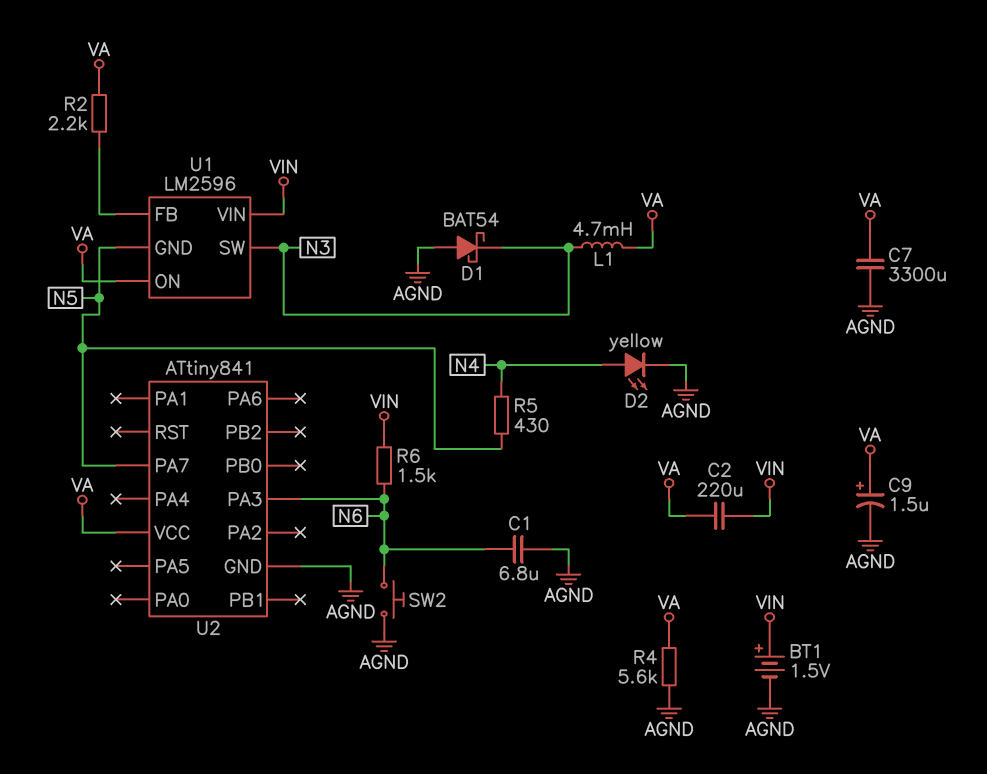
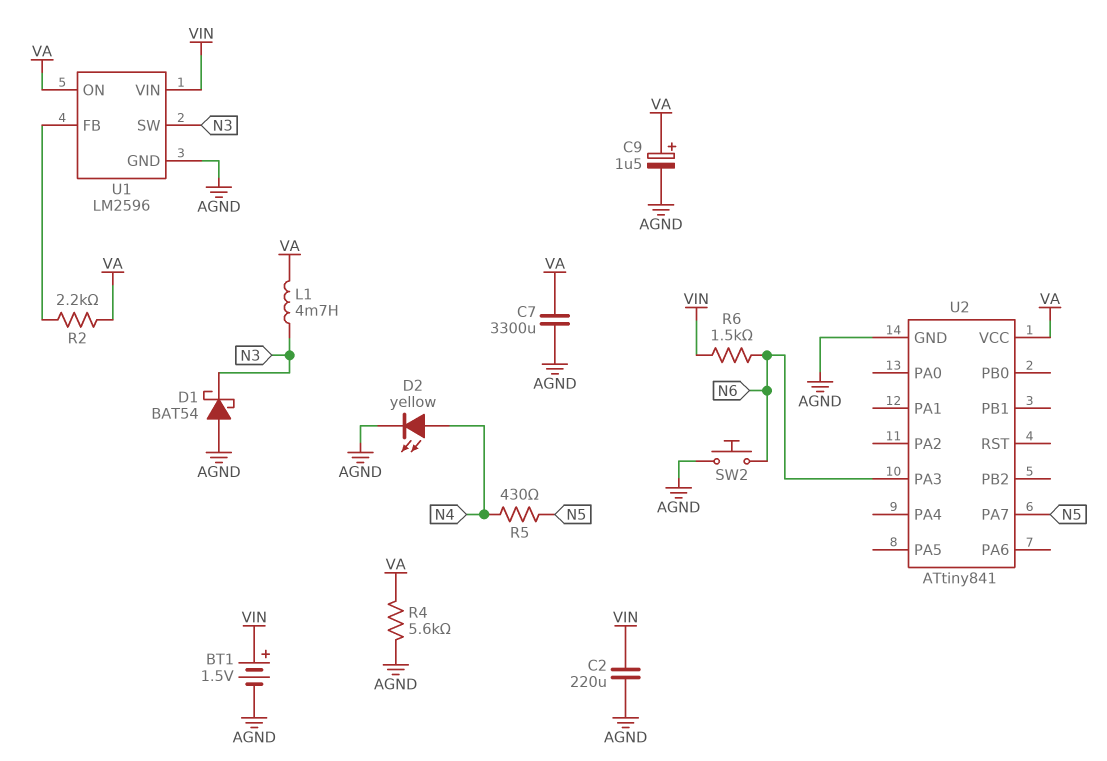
C1: 6.8uF (AGND, N6) -> none
C2: 220uF (VA, VIN) -> 220uF (AGND, VIN)
U1 pin GND: N5 -> AGND

